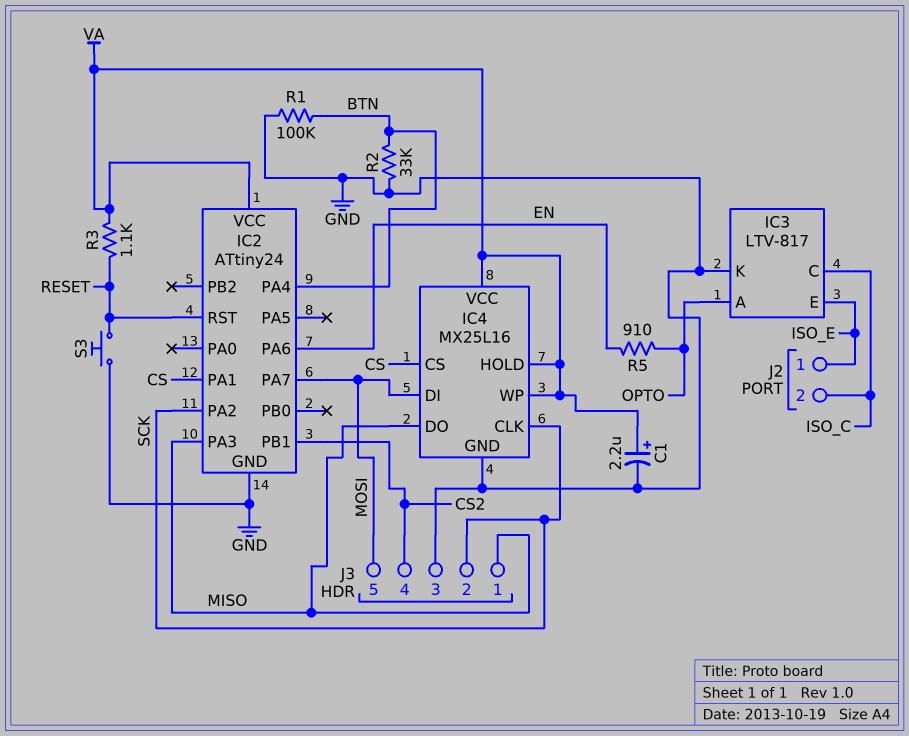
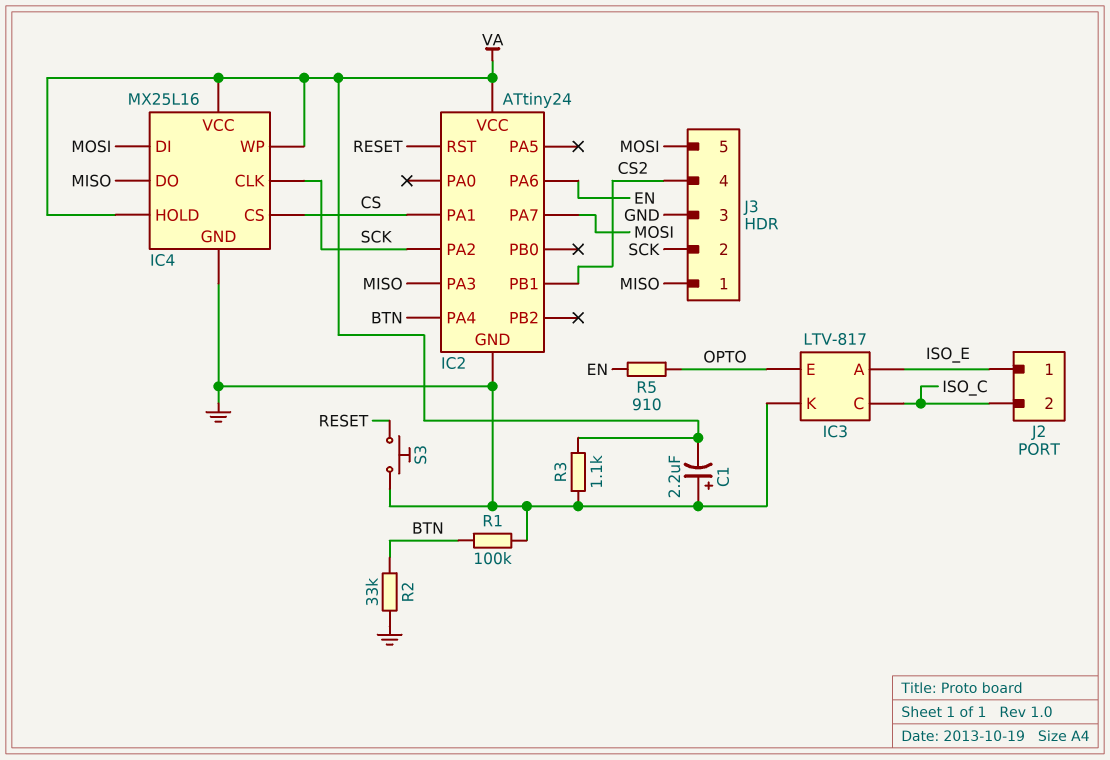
C1: 2.2uF (plus VA, minus GND) -> 2.2uF (plus GND, minus VA)
IC3 pin A: OPTO -> ISO_E
IC3 pin E: ISO_E -> OPTO
R3: 1.1k (RESET, VA) -> 1.1k (GND, VA)

